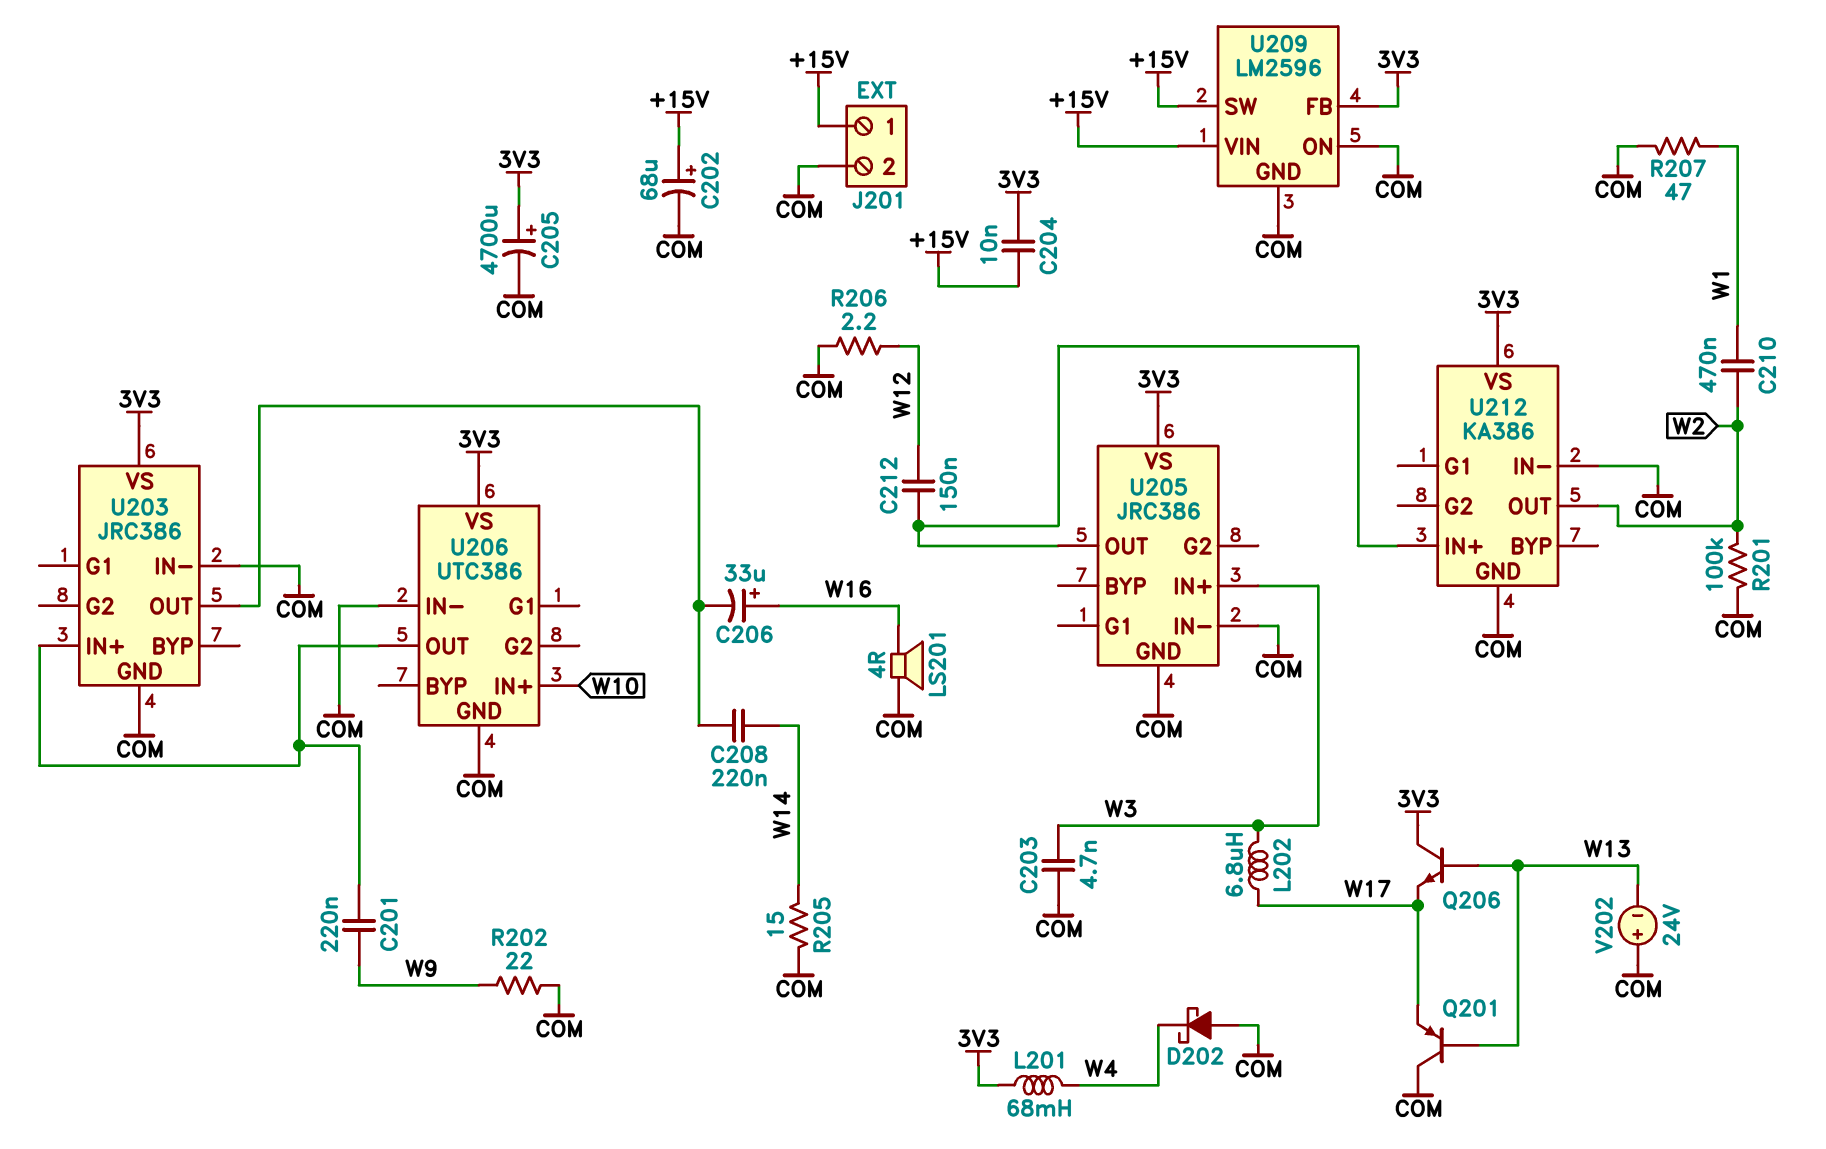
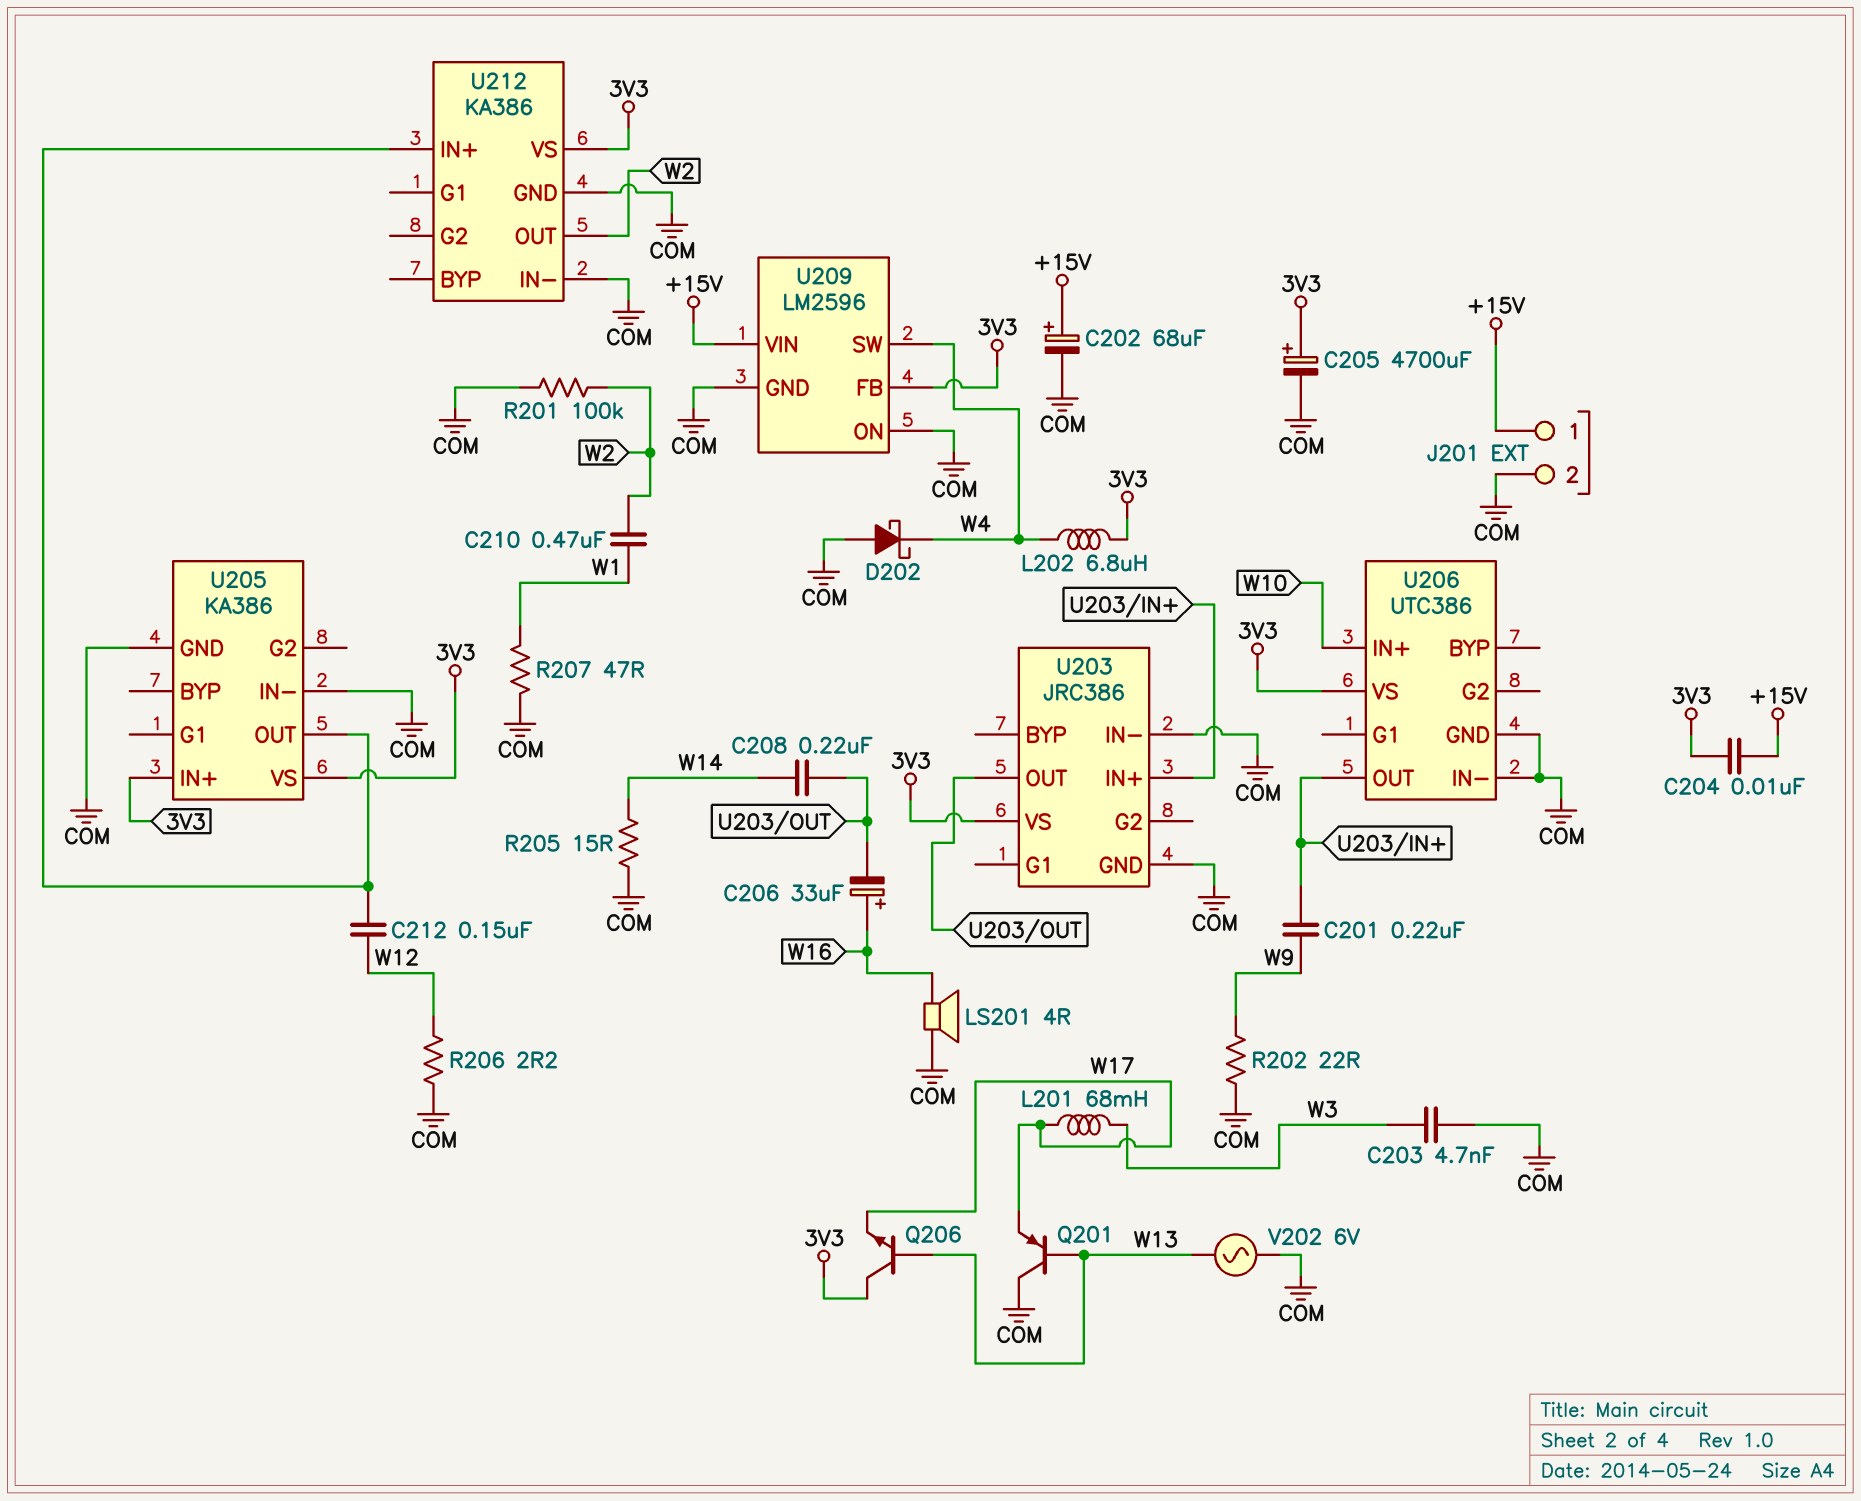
L201: 68mH (3V3, W4) -> 68mH (W3, W17)
L202: 6.8uH (W3, W17) -> 6.8uH (3V3, W4)
U205: JRC386 -> KA386
U205 pin IN+: W3 -> 3V3
U209 pin SW: +15V -> W4
V202: 24V (plus COM, minus W13) -> AC 6V (COM, W13)

